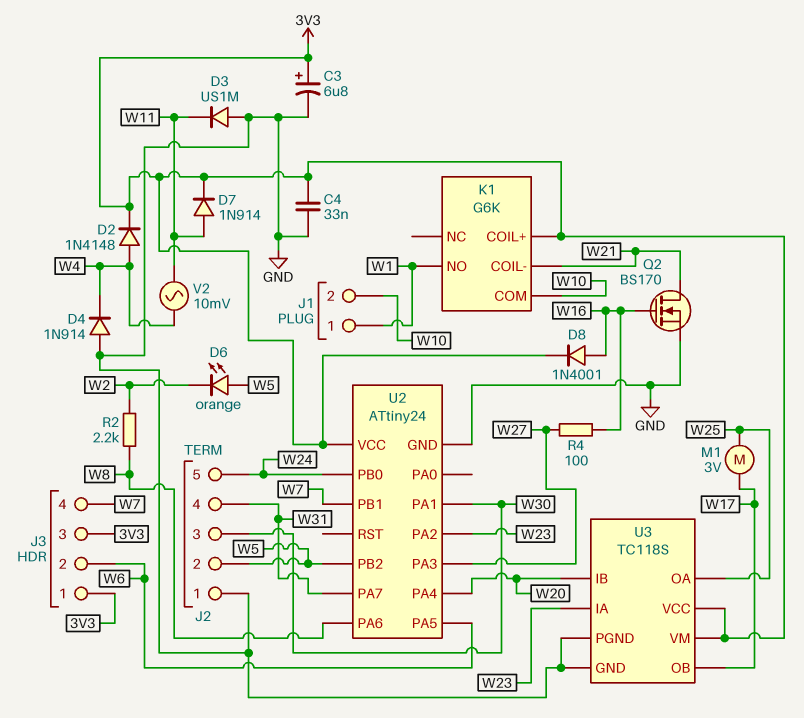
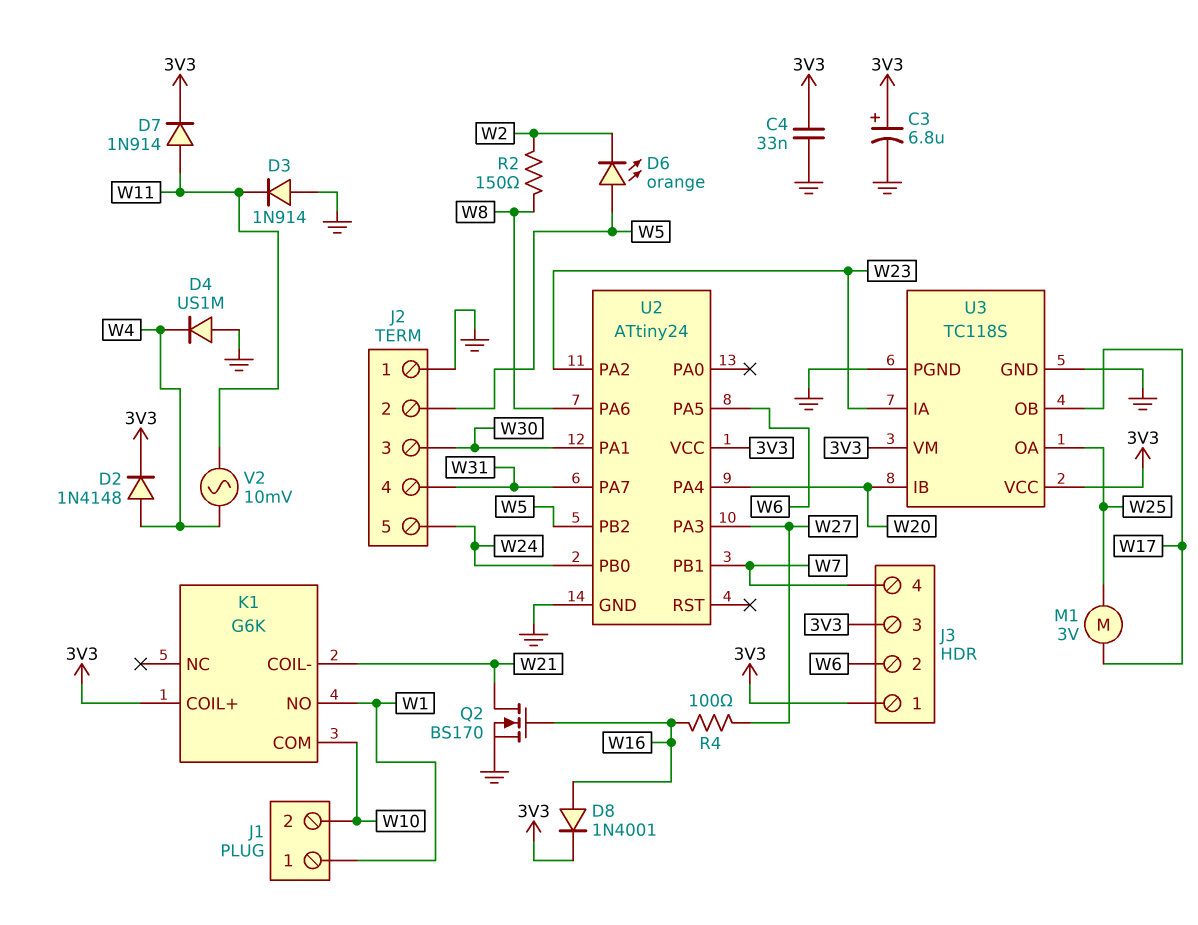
D3: diode US1M (A GND, K W11) -> diode 1N914 (A GND, K W11)
D4: diode 1N914 (A GND, K W4) -> diode US1M (A GND, K W4)
R2: 2.2k (W2, W8) -> 150 (W2, W8)

